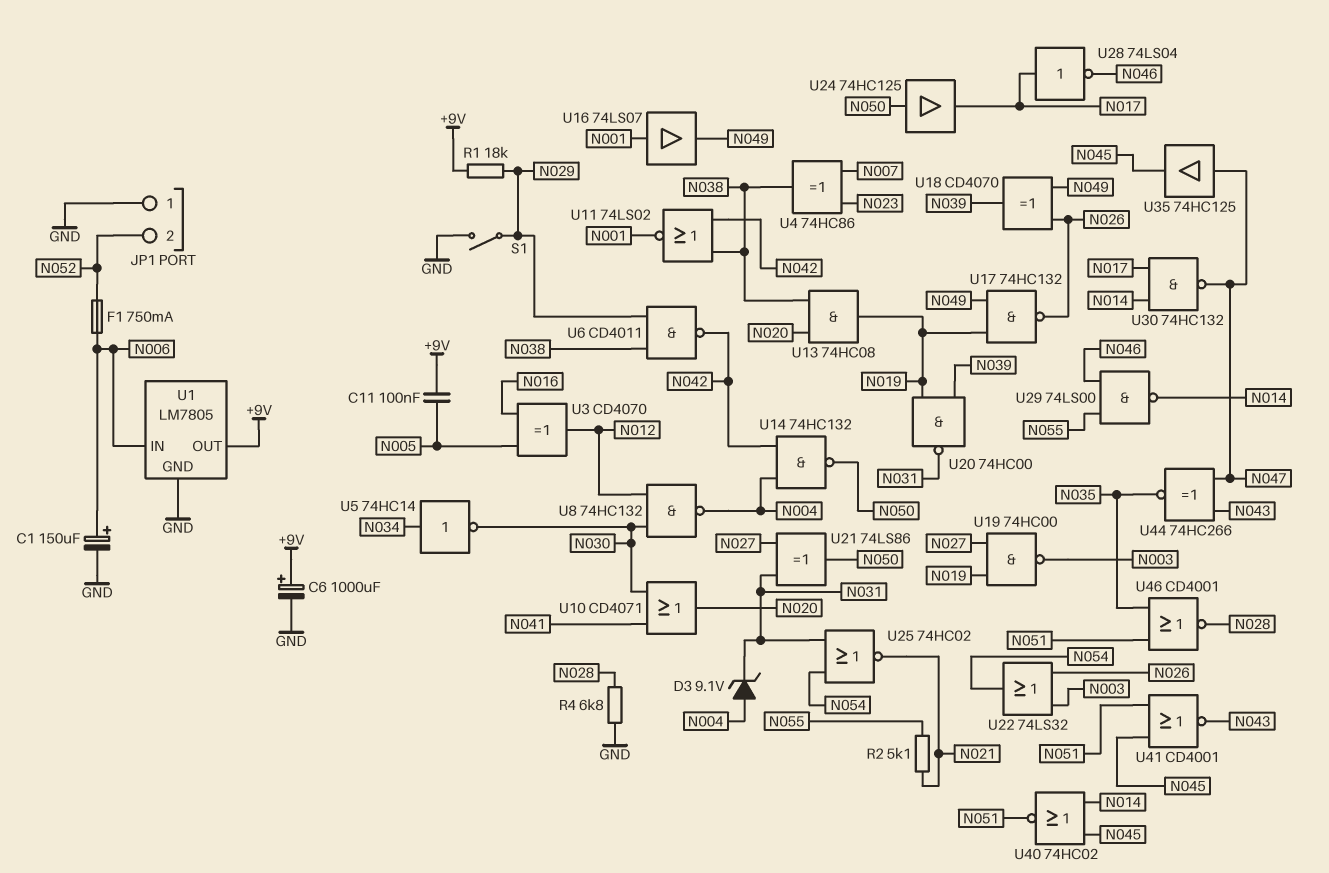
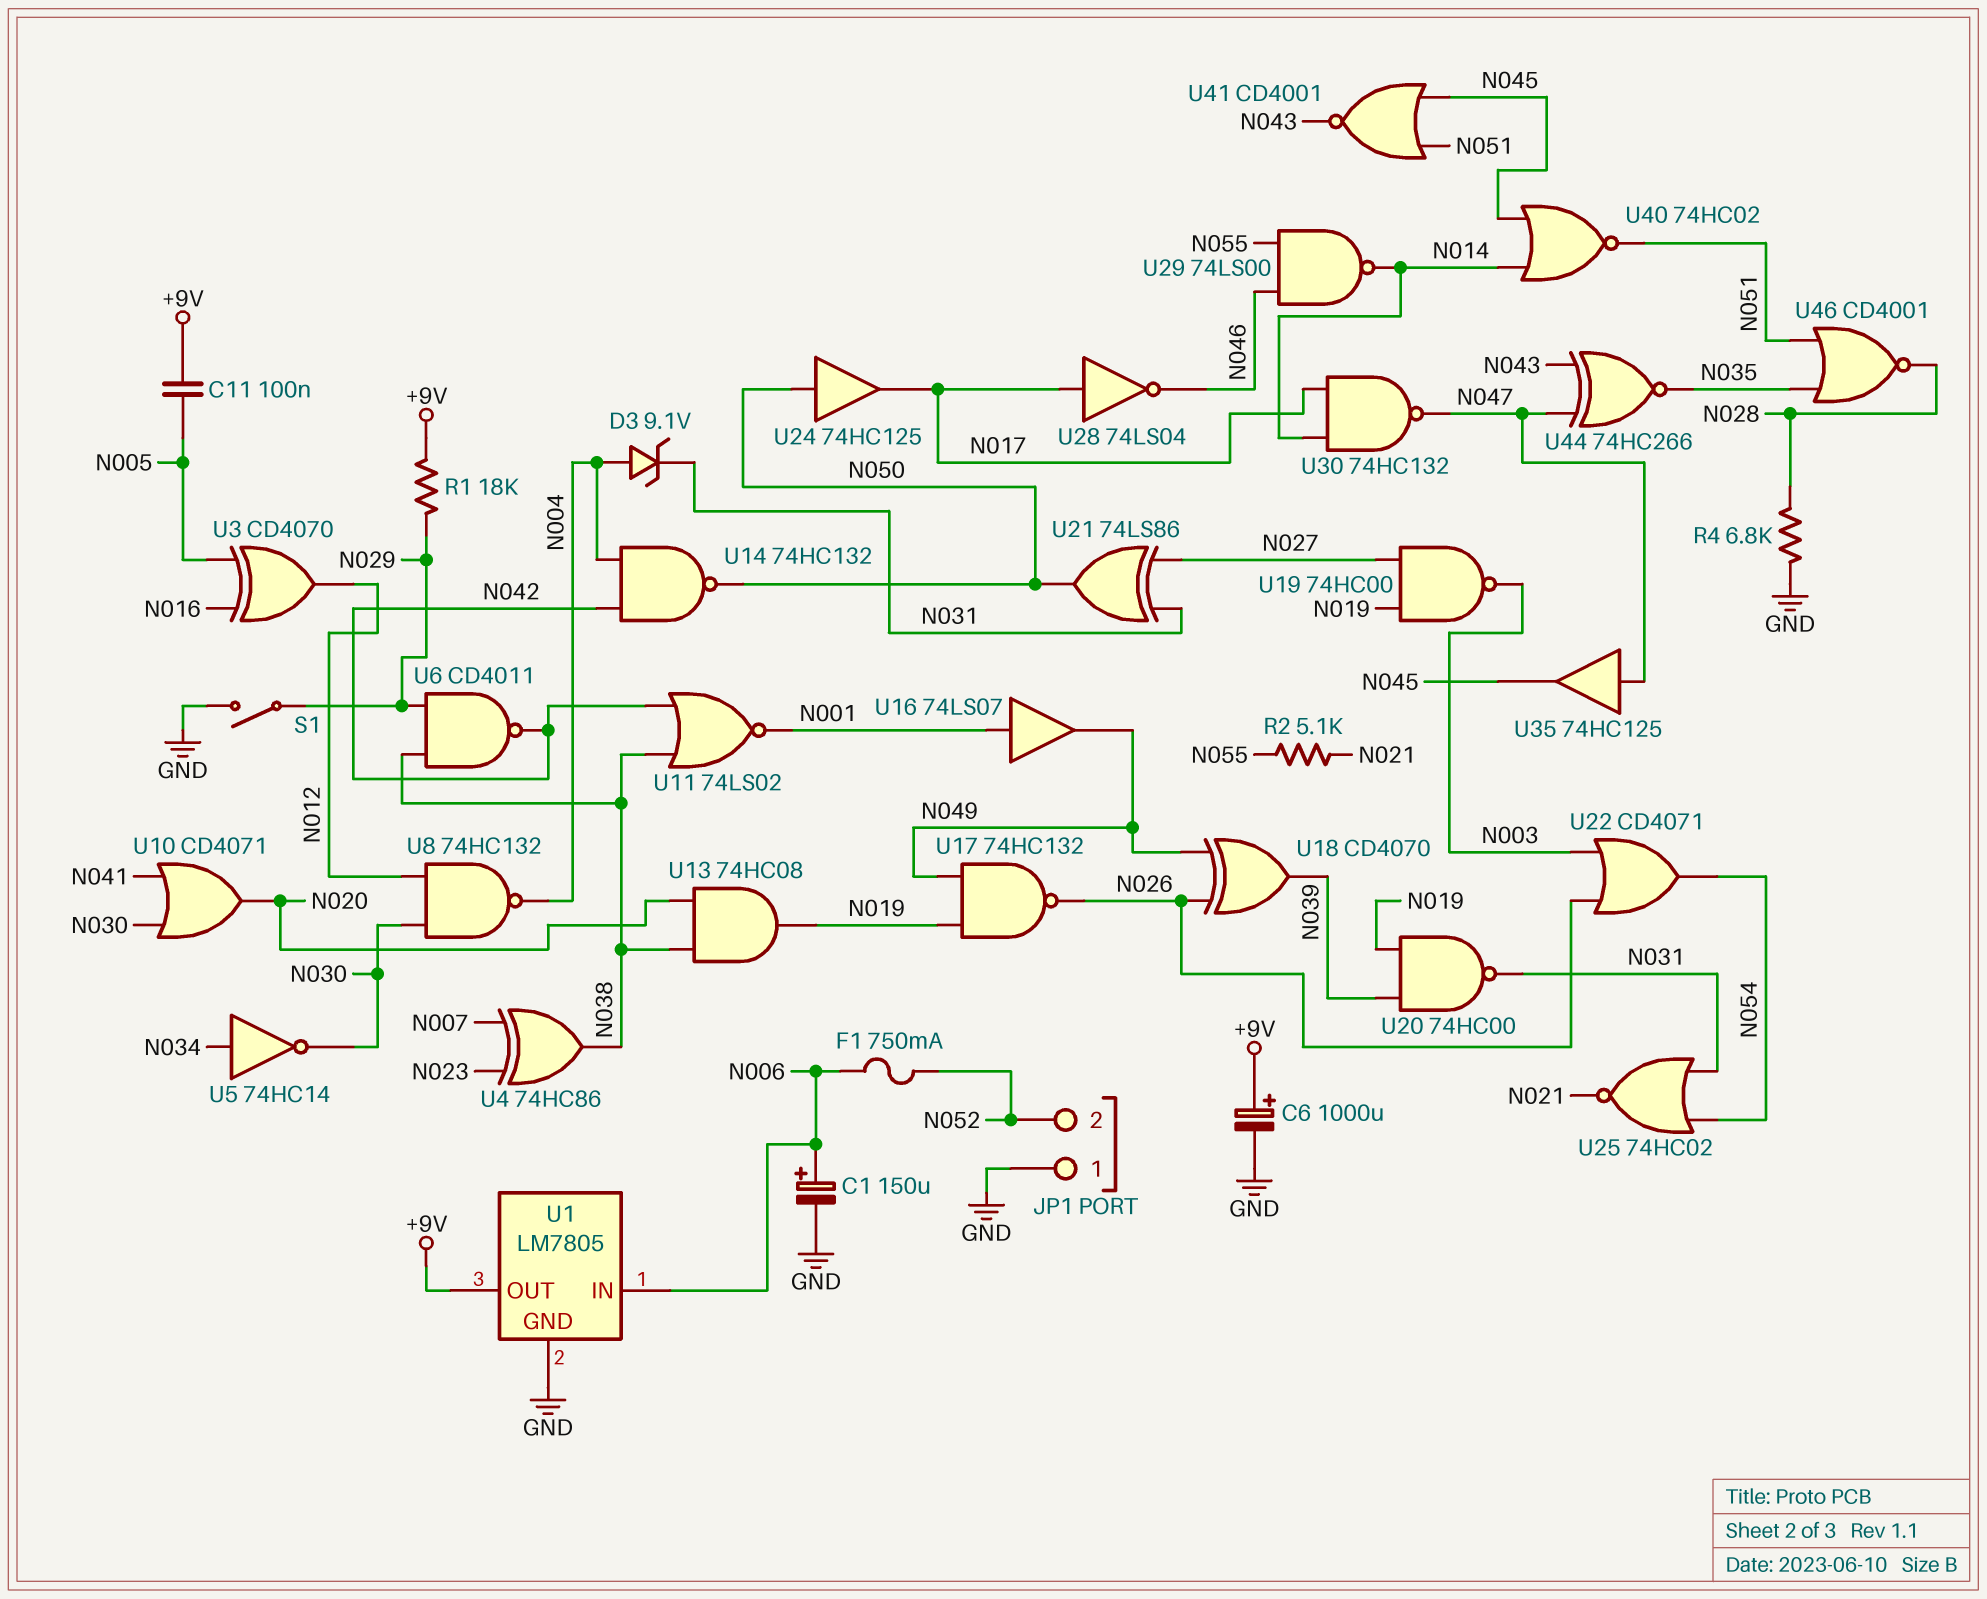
U22: OR 74LS32 (in N003, in N026, out N054) -> OR CD4071 (in N003, in N026, out N054)

